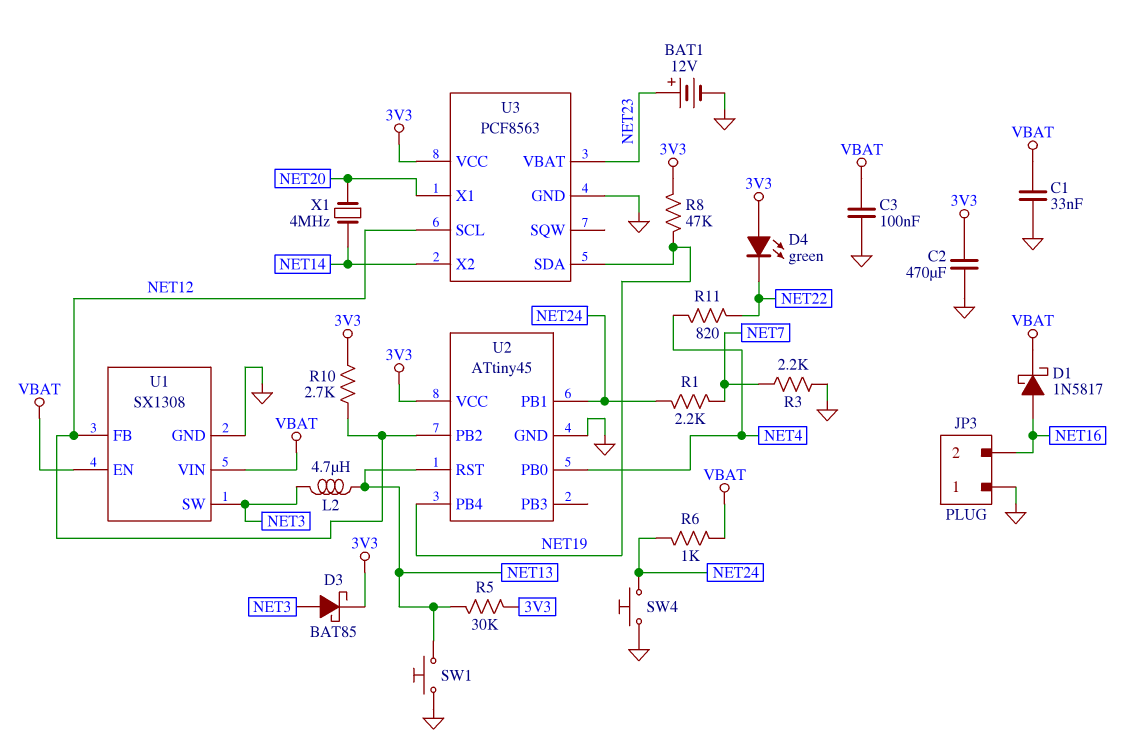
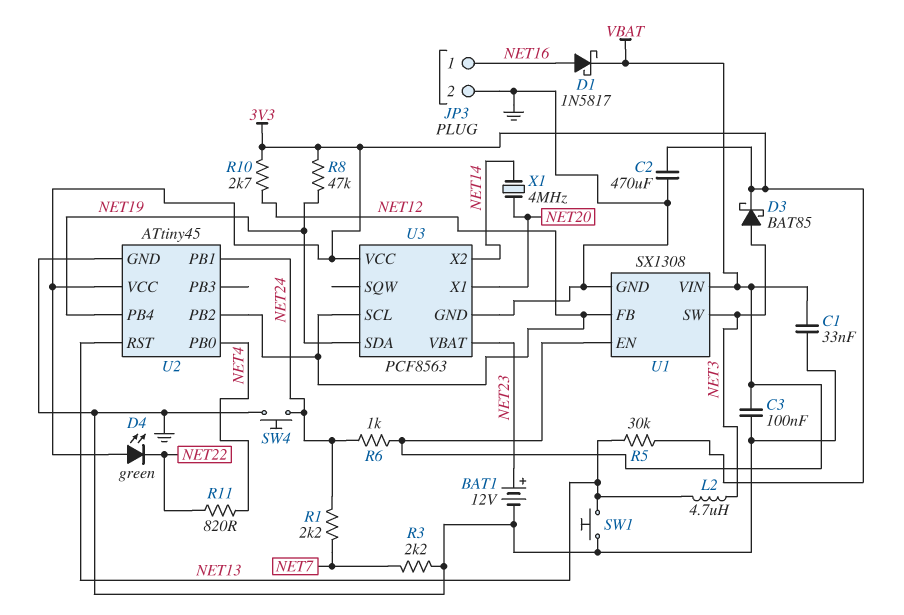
JP3 pin 1: GND -> NET16
JP3 pin 2: NET16 -> GND

